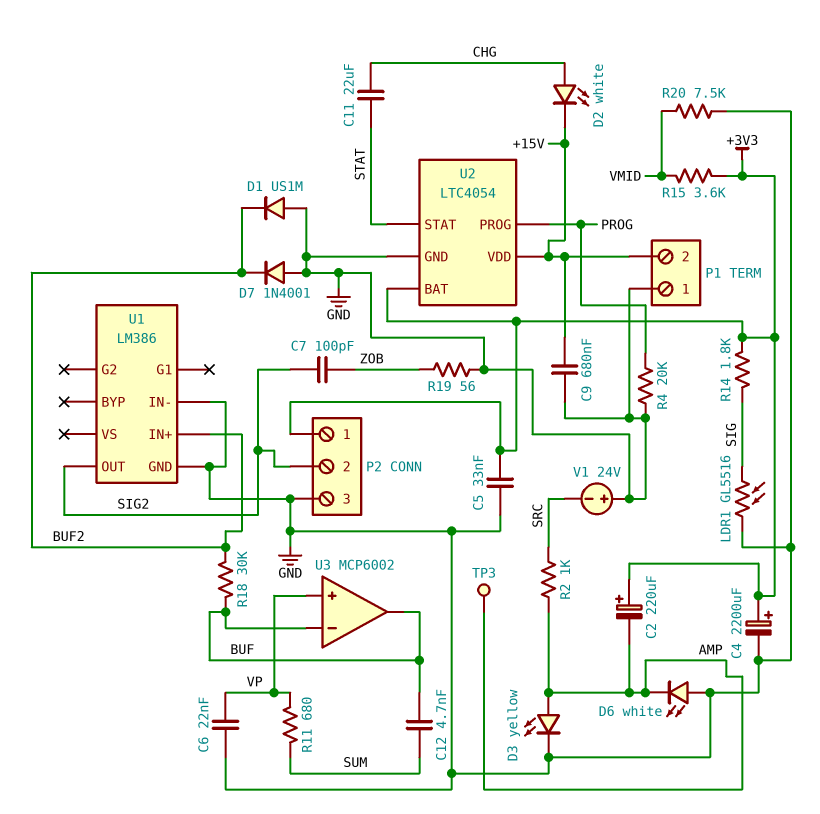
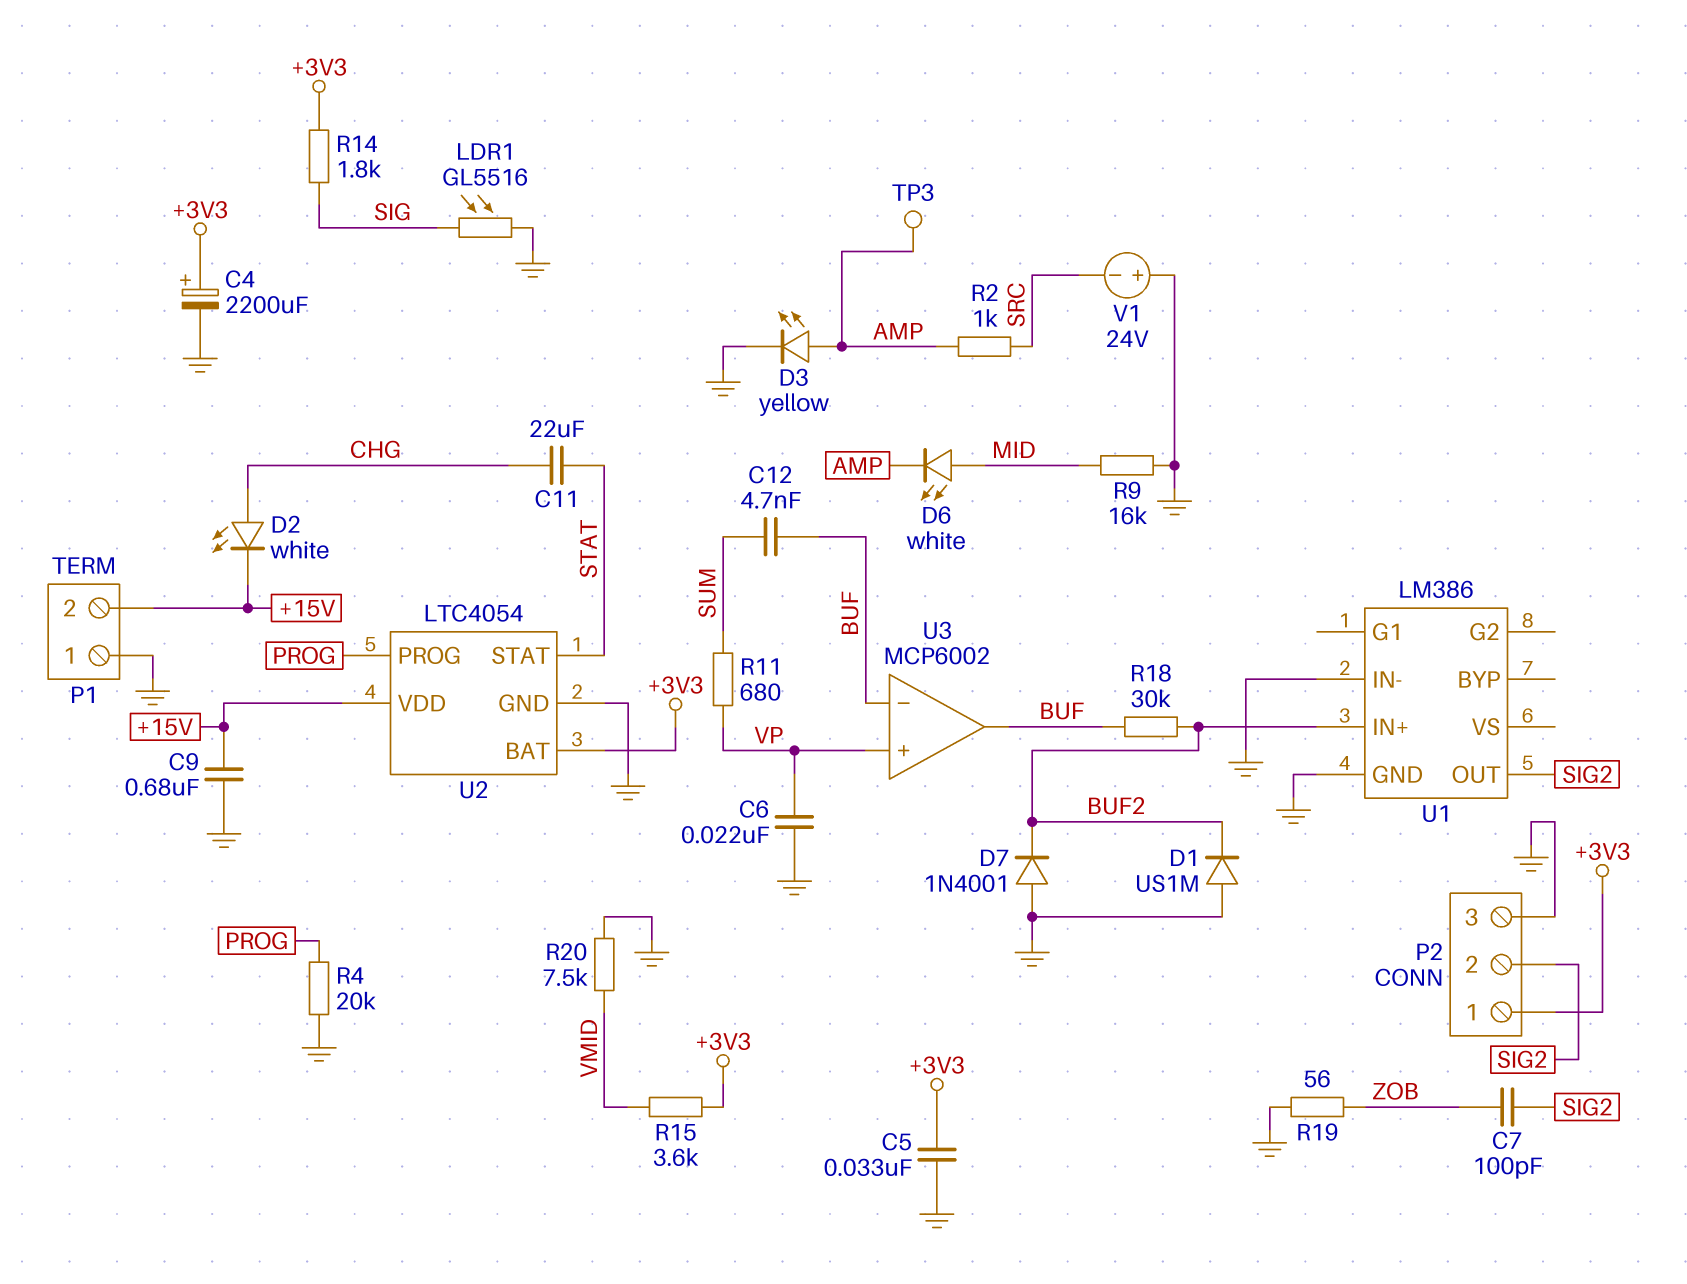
C2: 220uF (plus +3V3, minus AMP) -> none
D6: LED white (A GND, K AMP) -> LED white (A MID, K AMP)
R9: none -> 16k (GND, MID)

